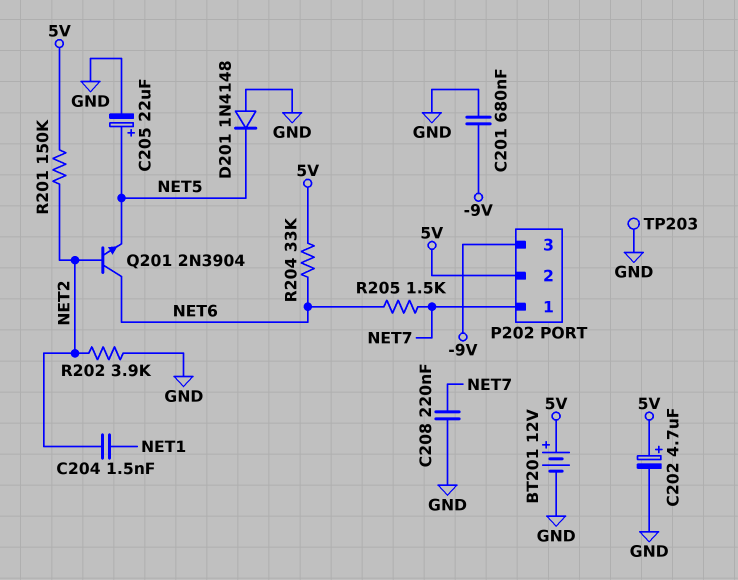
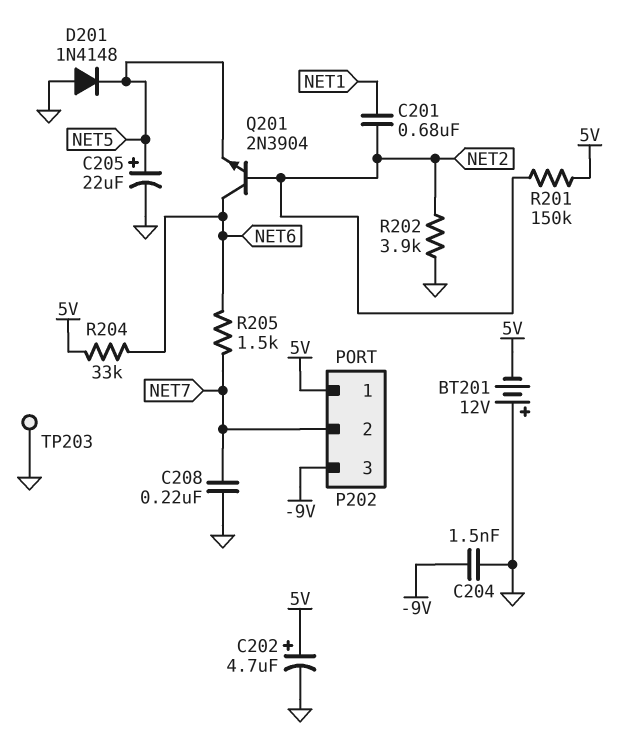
BT201: 12V (plus 5V, minus GND) -> 12V (plus GND, minus 5V)
C201: 680nF (-9V, GND) -> 680nF (NET1, NET2)
C204: 1.5nF (NET1, NET2) -> 1.5nF (-9V, GND)
P202 pin 1: NET7 -> 5V
P202 pin 2: 5V -> NET7

